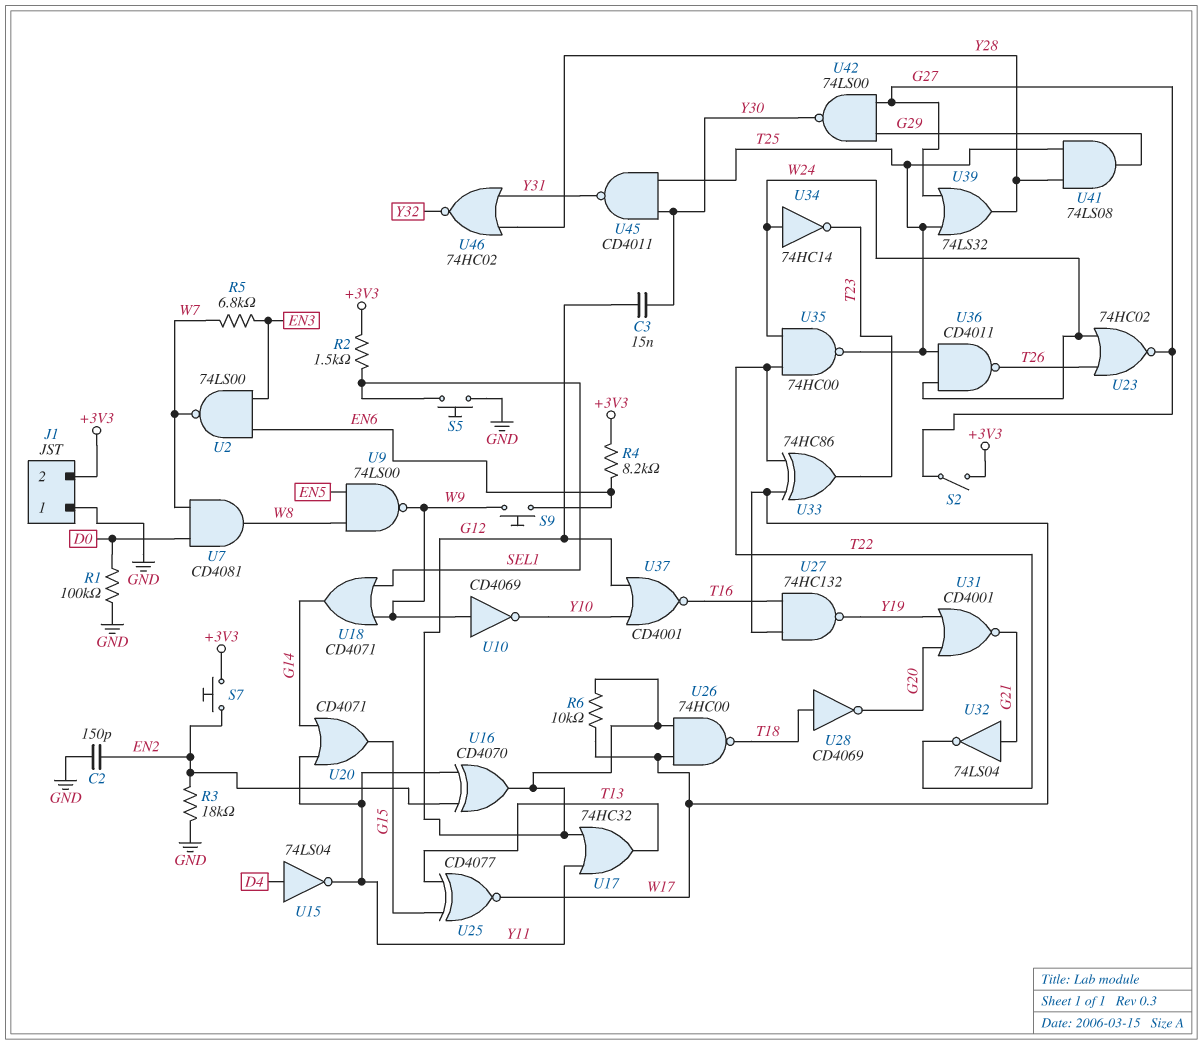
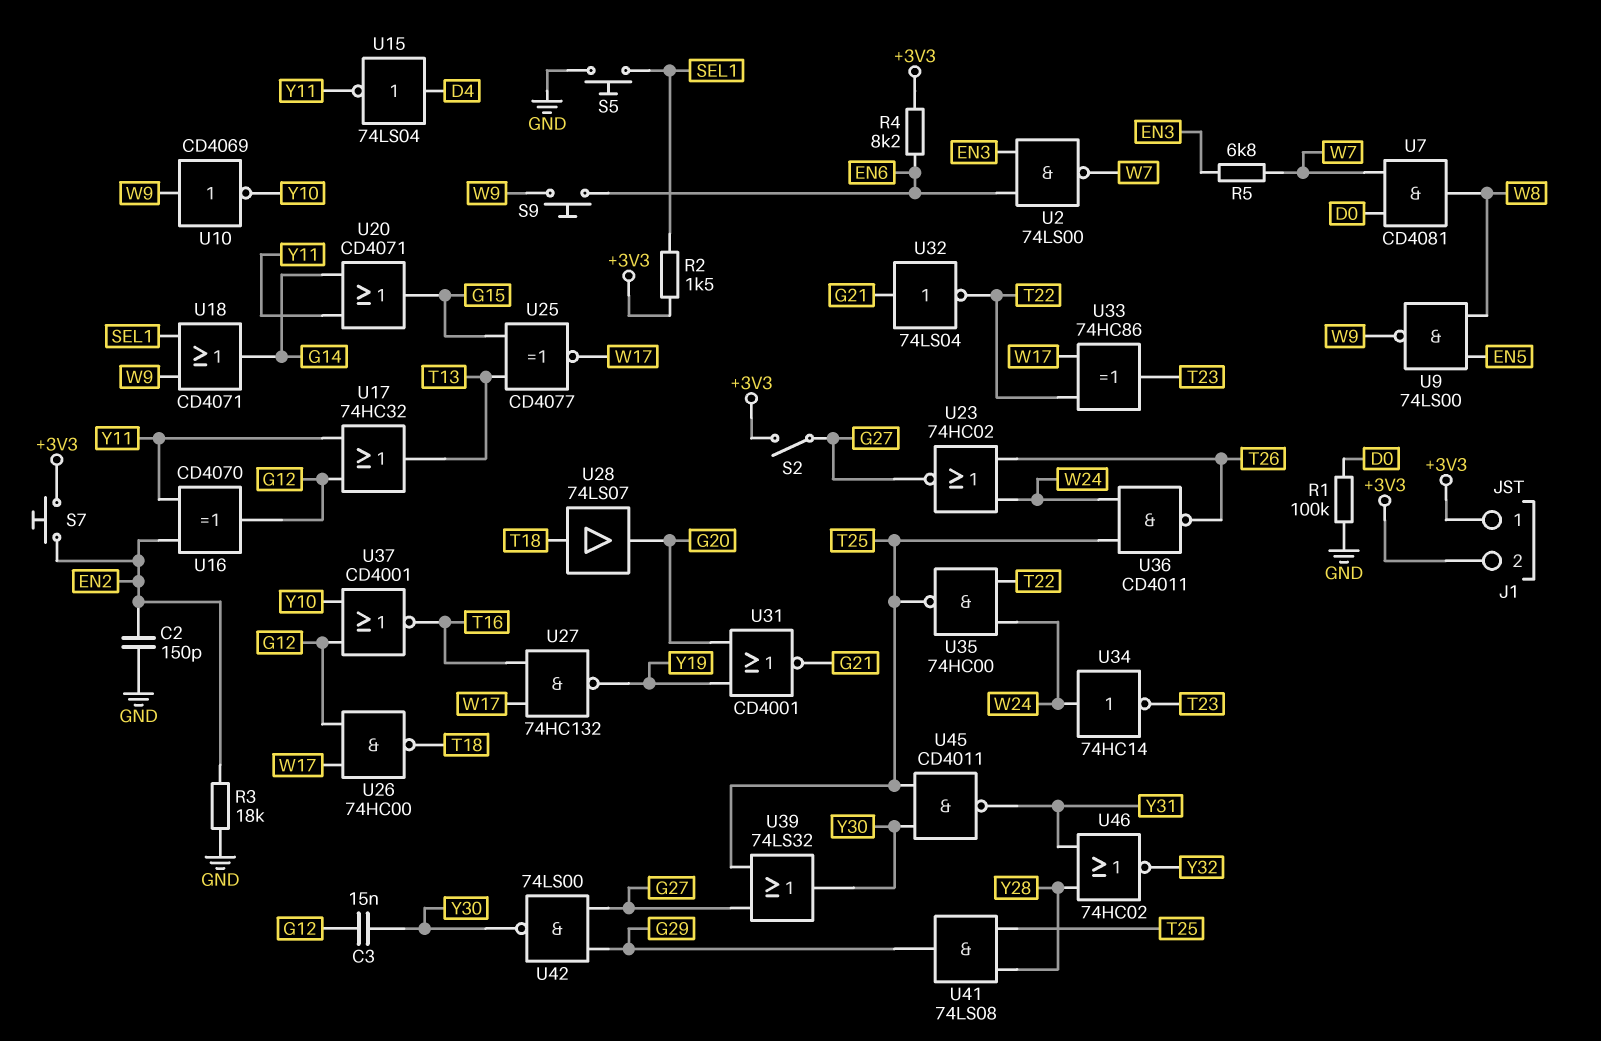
J1 pin 1: GND -> +3V3
R6: 10k (G12, W17) -> none
U28: NOT CD4069 (in T18, out G20) -> buffer 74LS07 (in T18, out G20)
U39: OR 74LS32 (in G27, in T25, out Y28) -> OR 74LS32 (in G27, in T25, out Y30)

